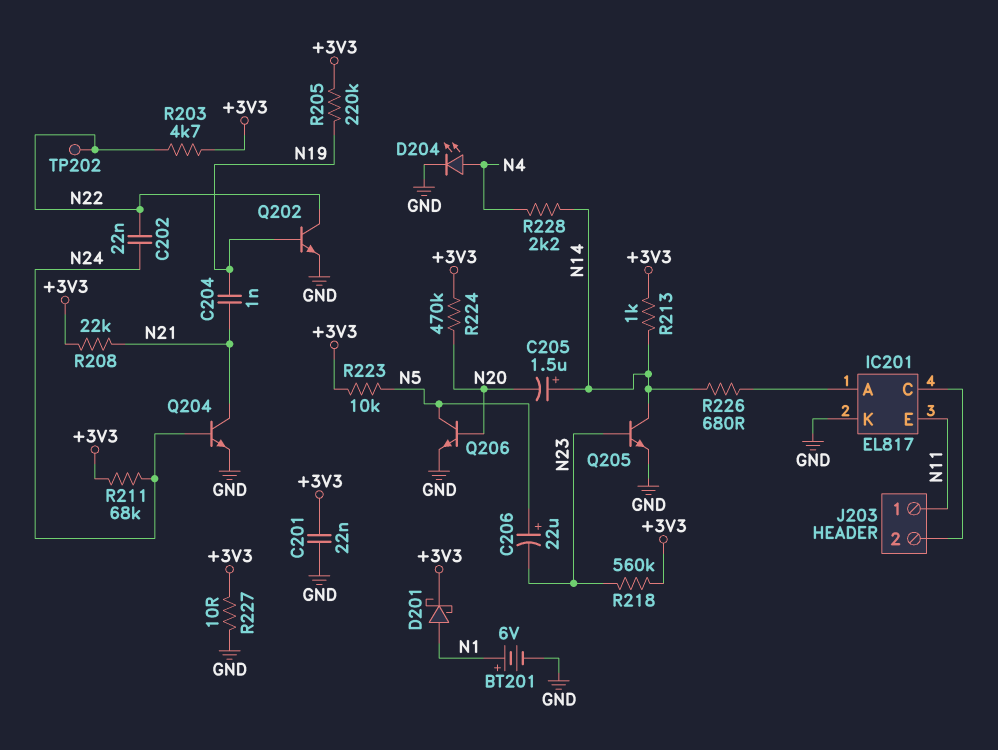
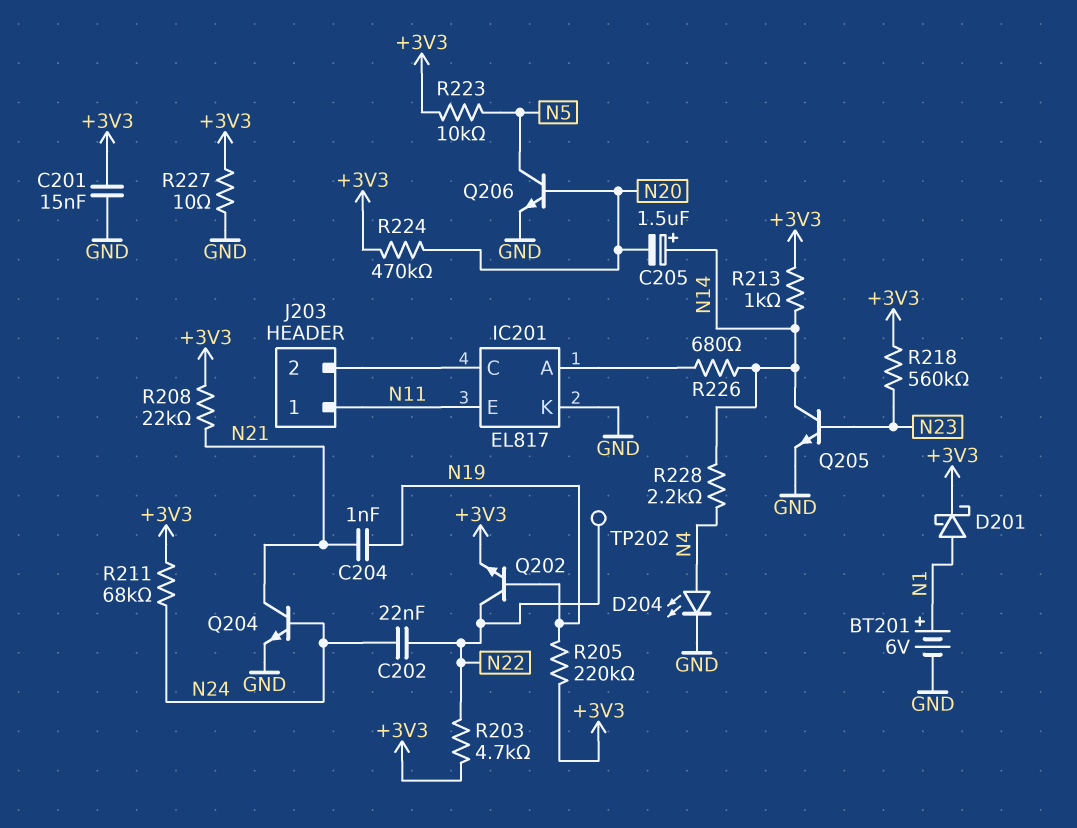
C201: 22nF (+3V3, GND) -> 15nF (+3V3, GND)
C206: 22uF (plus N5, minus N23) -> none
Q202: NPN (B N19, C N22, E GND) -> NPN (B N19, C N22, E +3V3)

